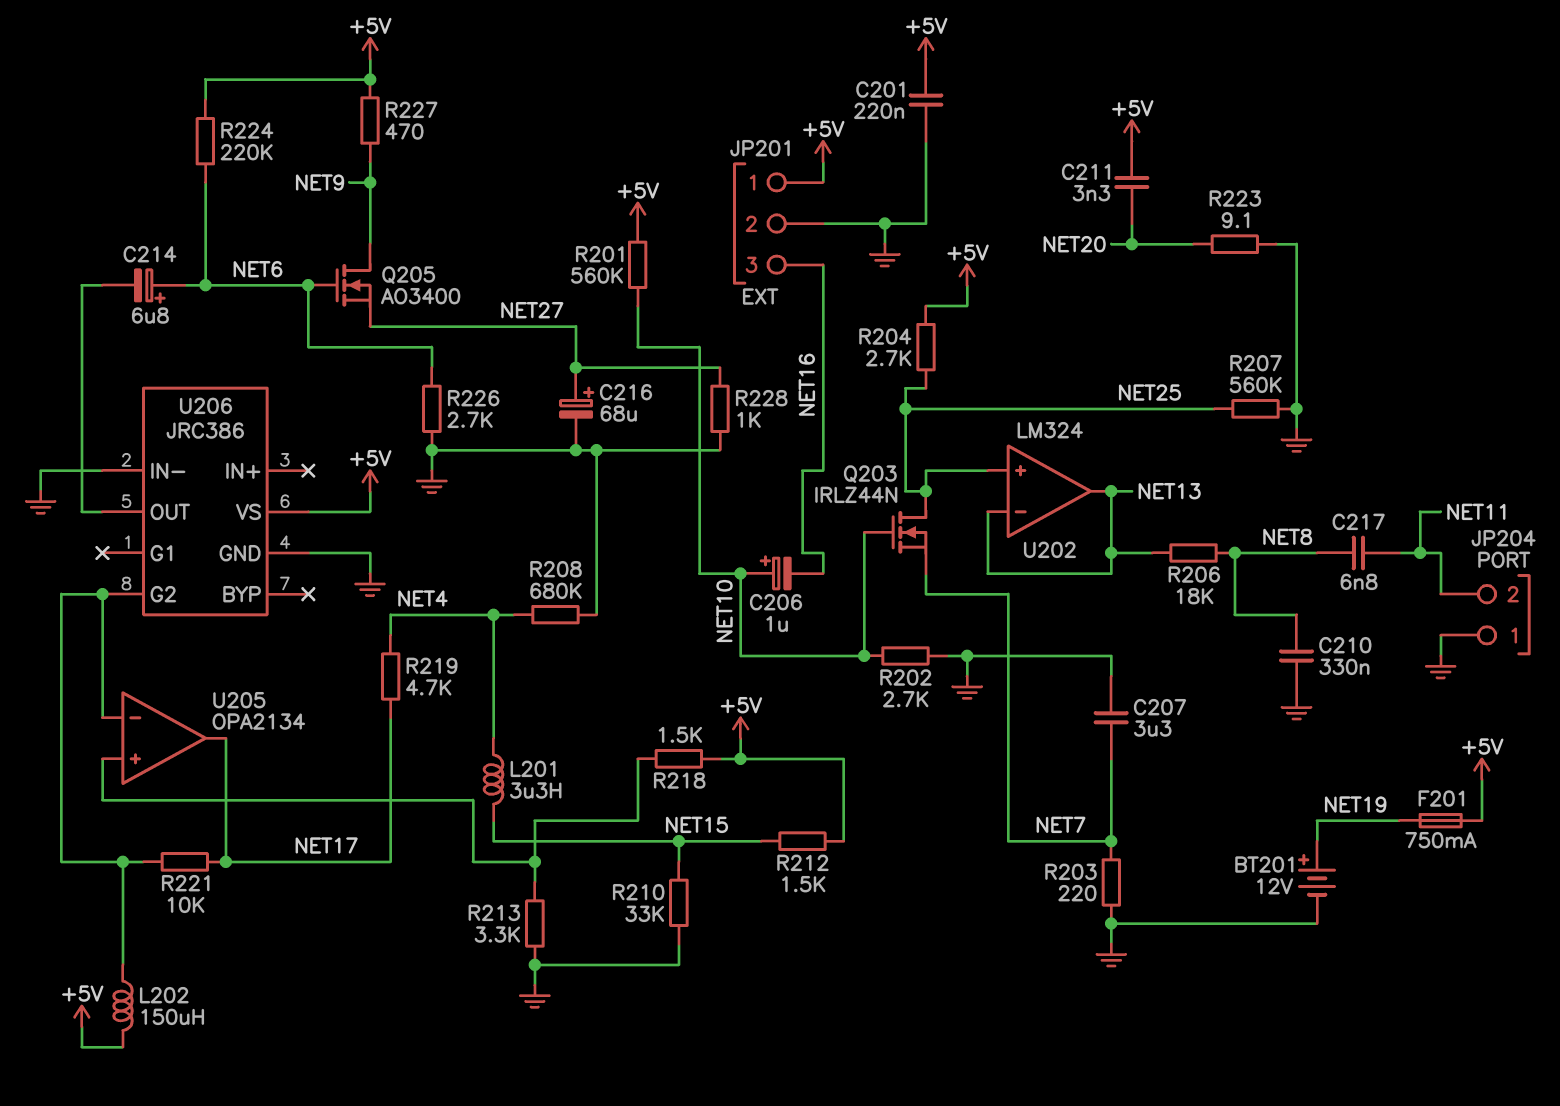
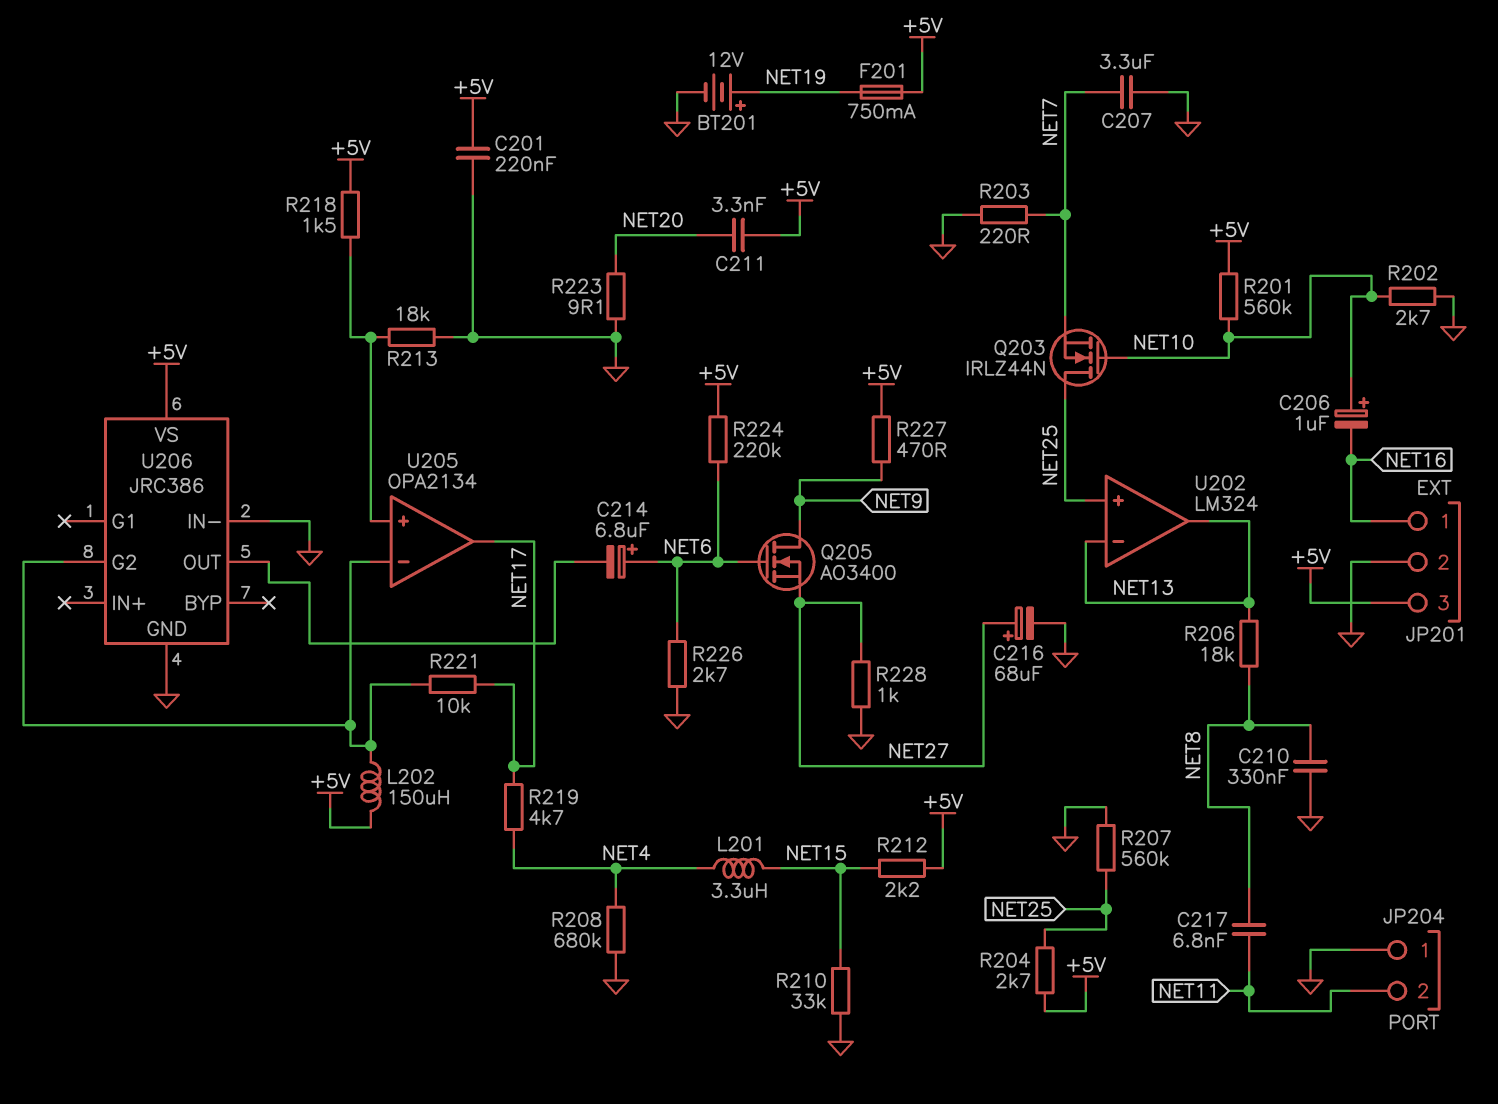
JP201 pin 1: +5V -> NET16
JP201 pin 3: NET16 -> +5V
R212: 1.5k (+5V, NET15) -> 2.2k (+5V, NET15)
R213: 3.3k (GND, U205/in+) -> 18k (GND, U205/in+)

